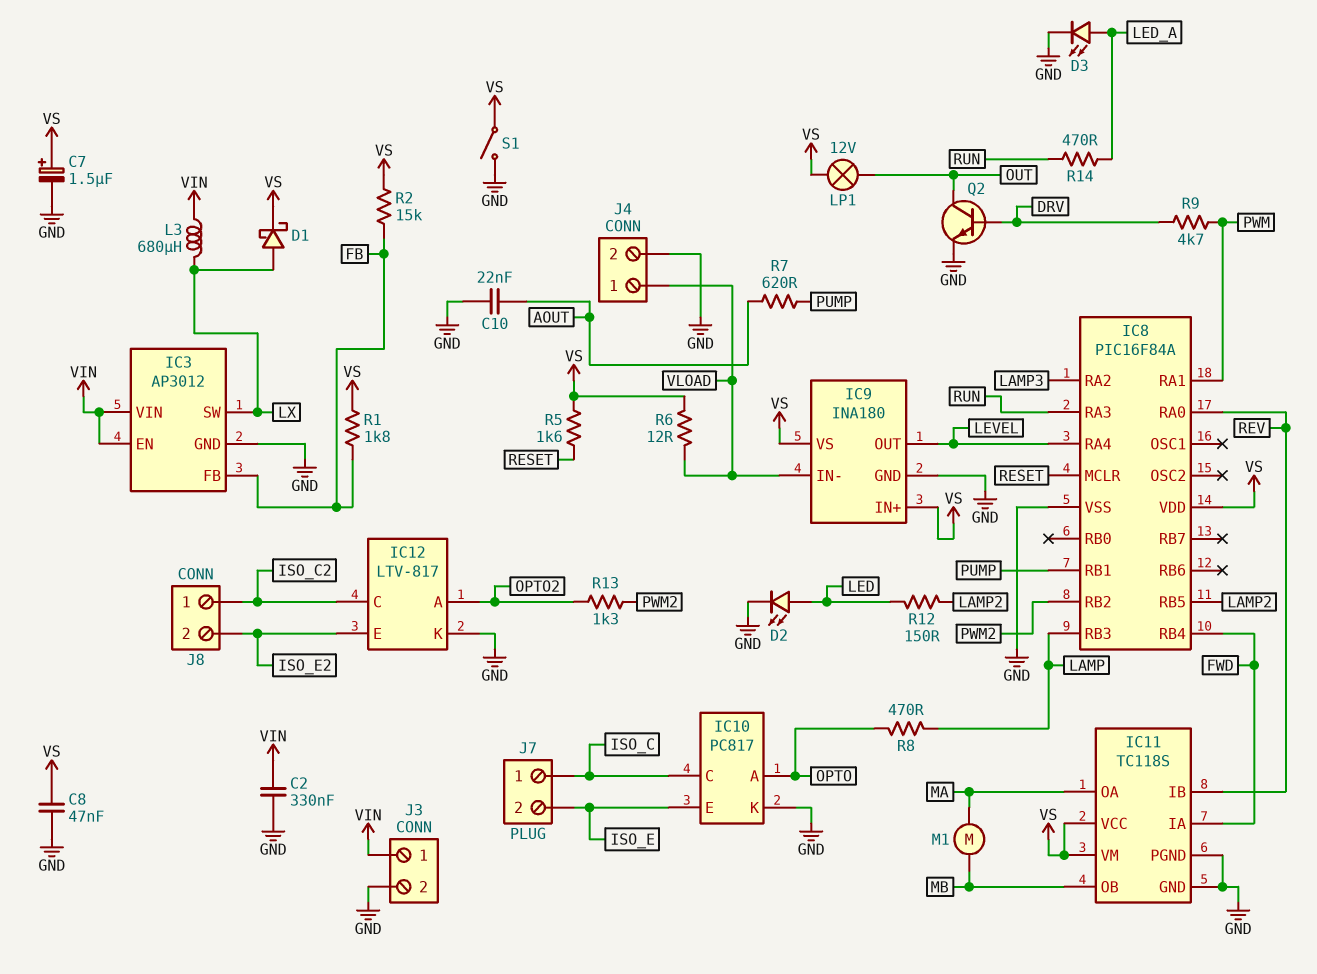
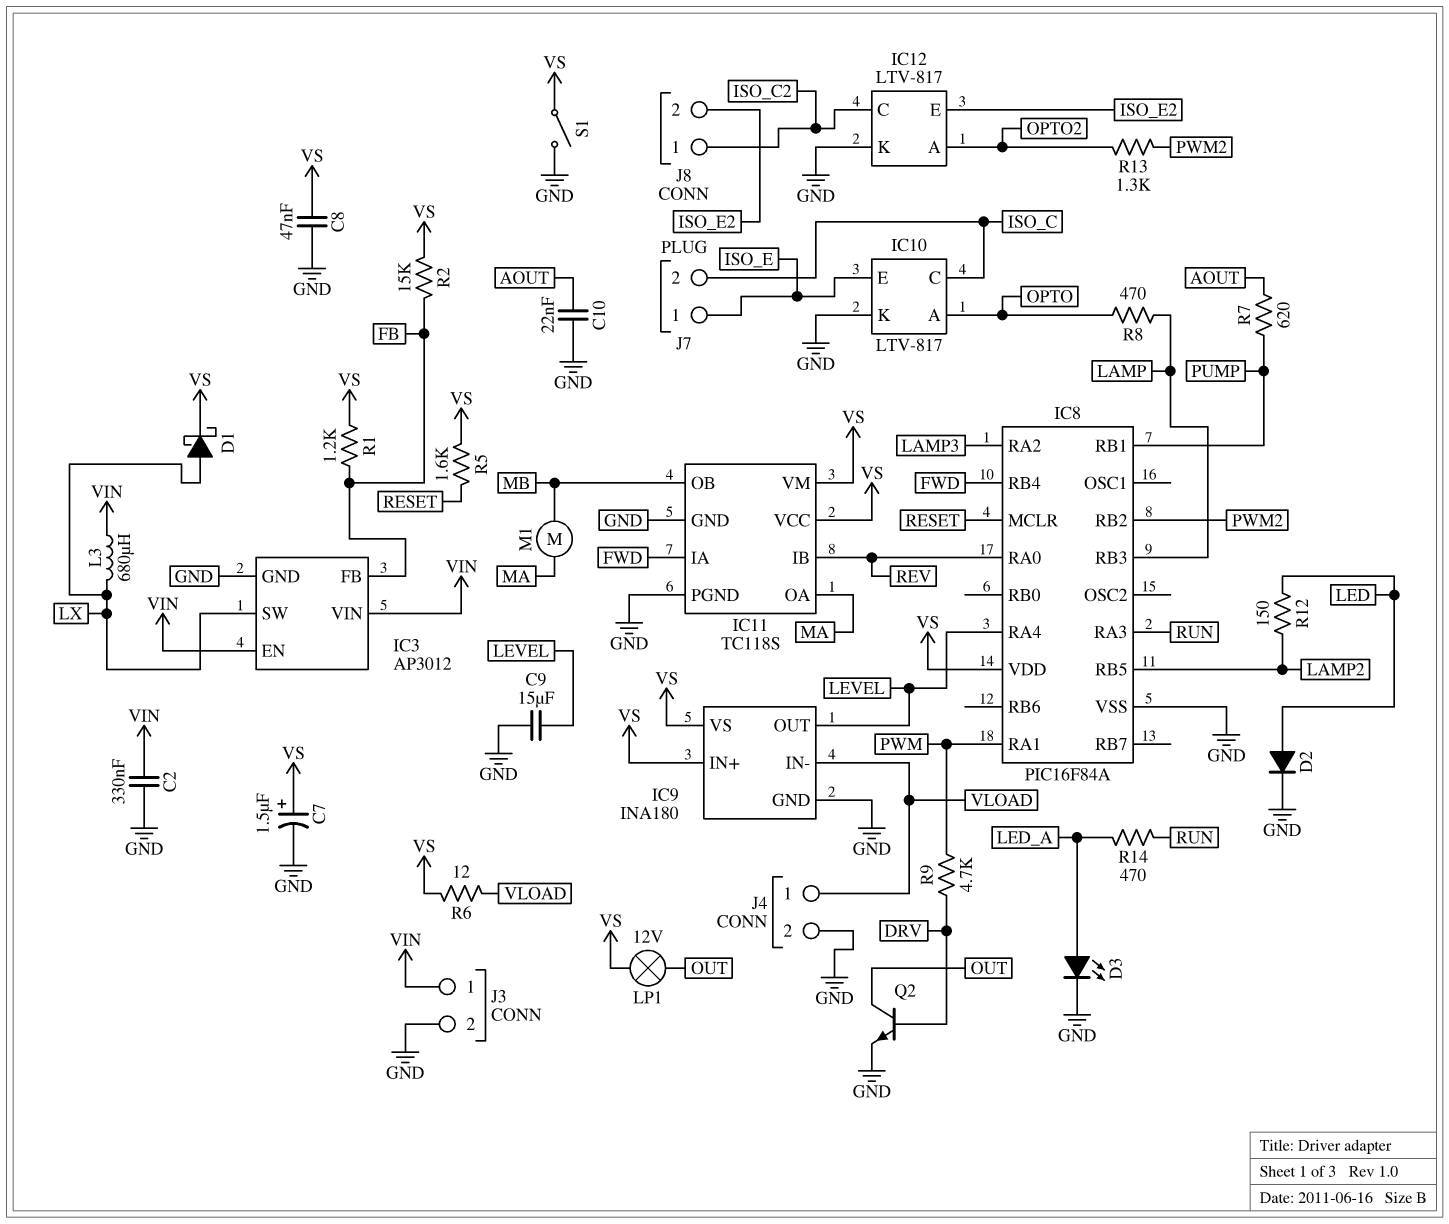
C9: none -> 15uF (GND, LEVEL)
D2: LED (A LED, K GND) -> diode (A LED, K GND)
IC10: PC817 -> LTV-817
J7 pin 1: ISO_C -> ISO_E
J7 pin 2: ISO_E -> ISO_C
R1: 1.8k (FB, VS) -> 1.2k (FB, VS)

